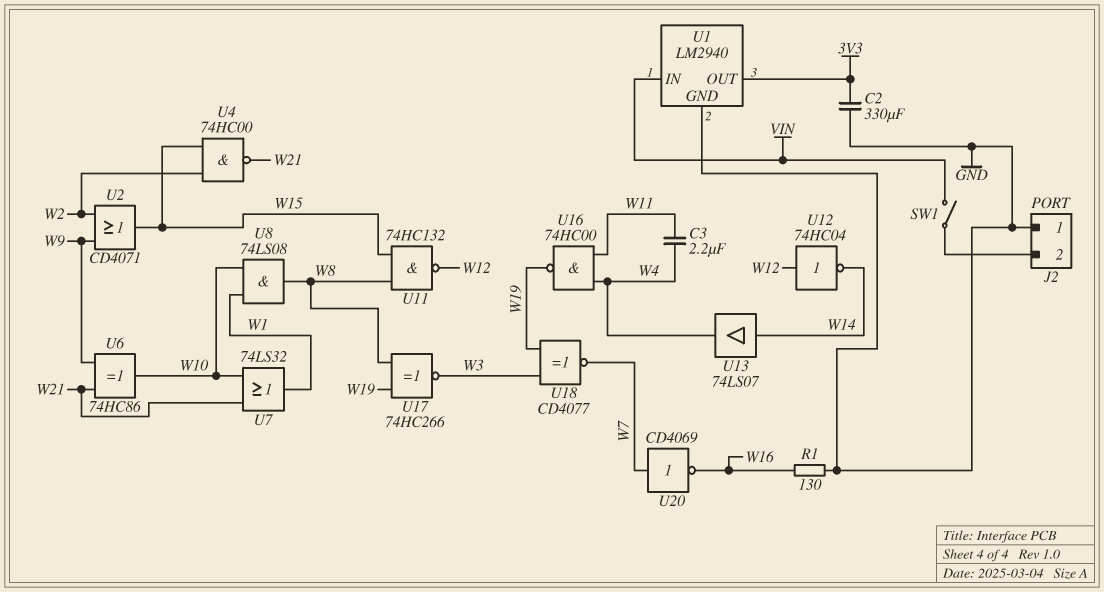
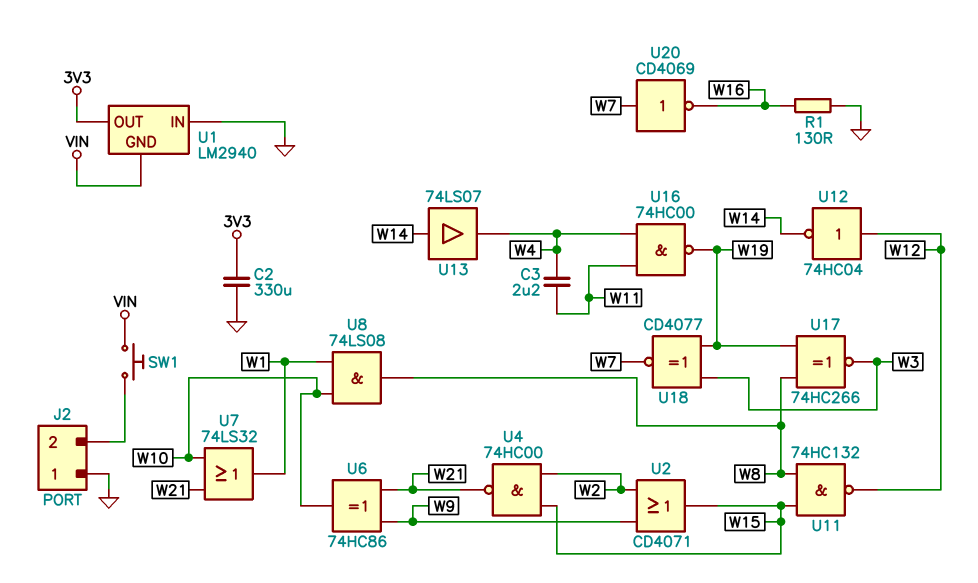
SW1: switch (J2/2, VIN) -> button (J2/2, VIN)
U1 pin GND: GND -> VIN
U1 pin IN: VIN -> GND

